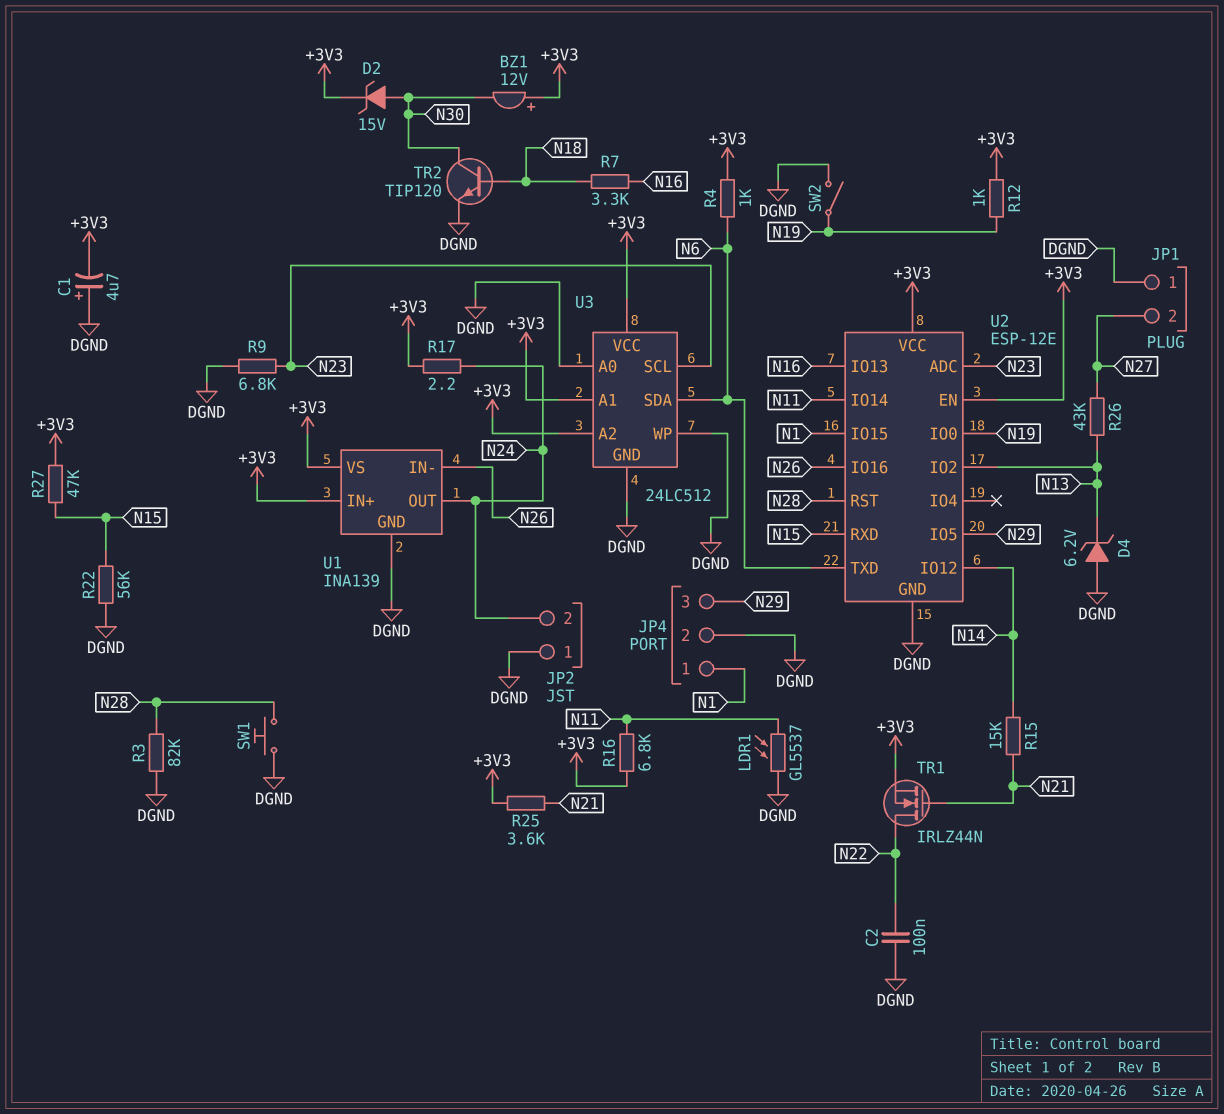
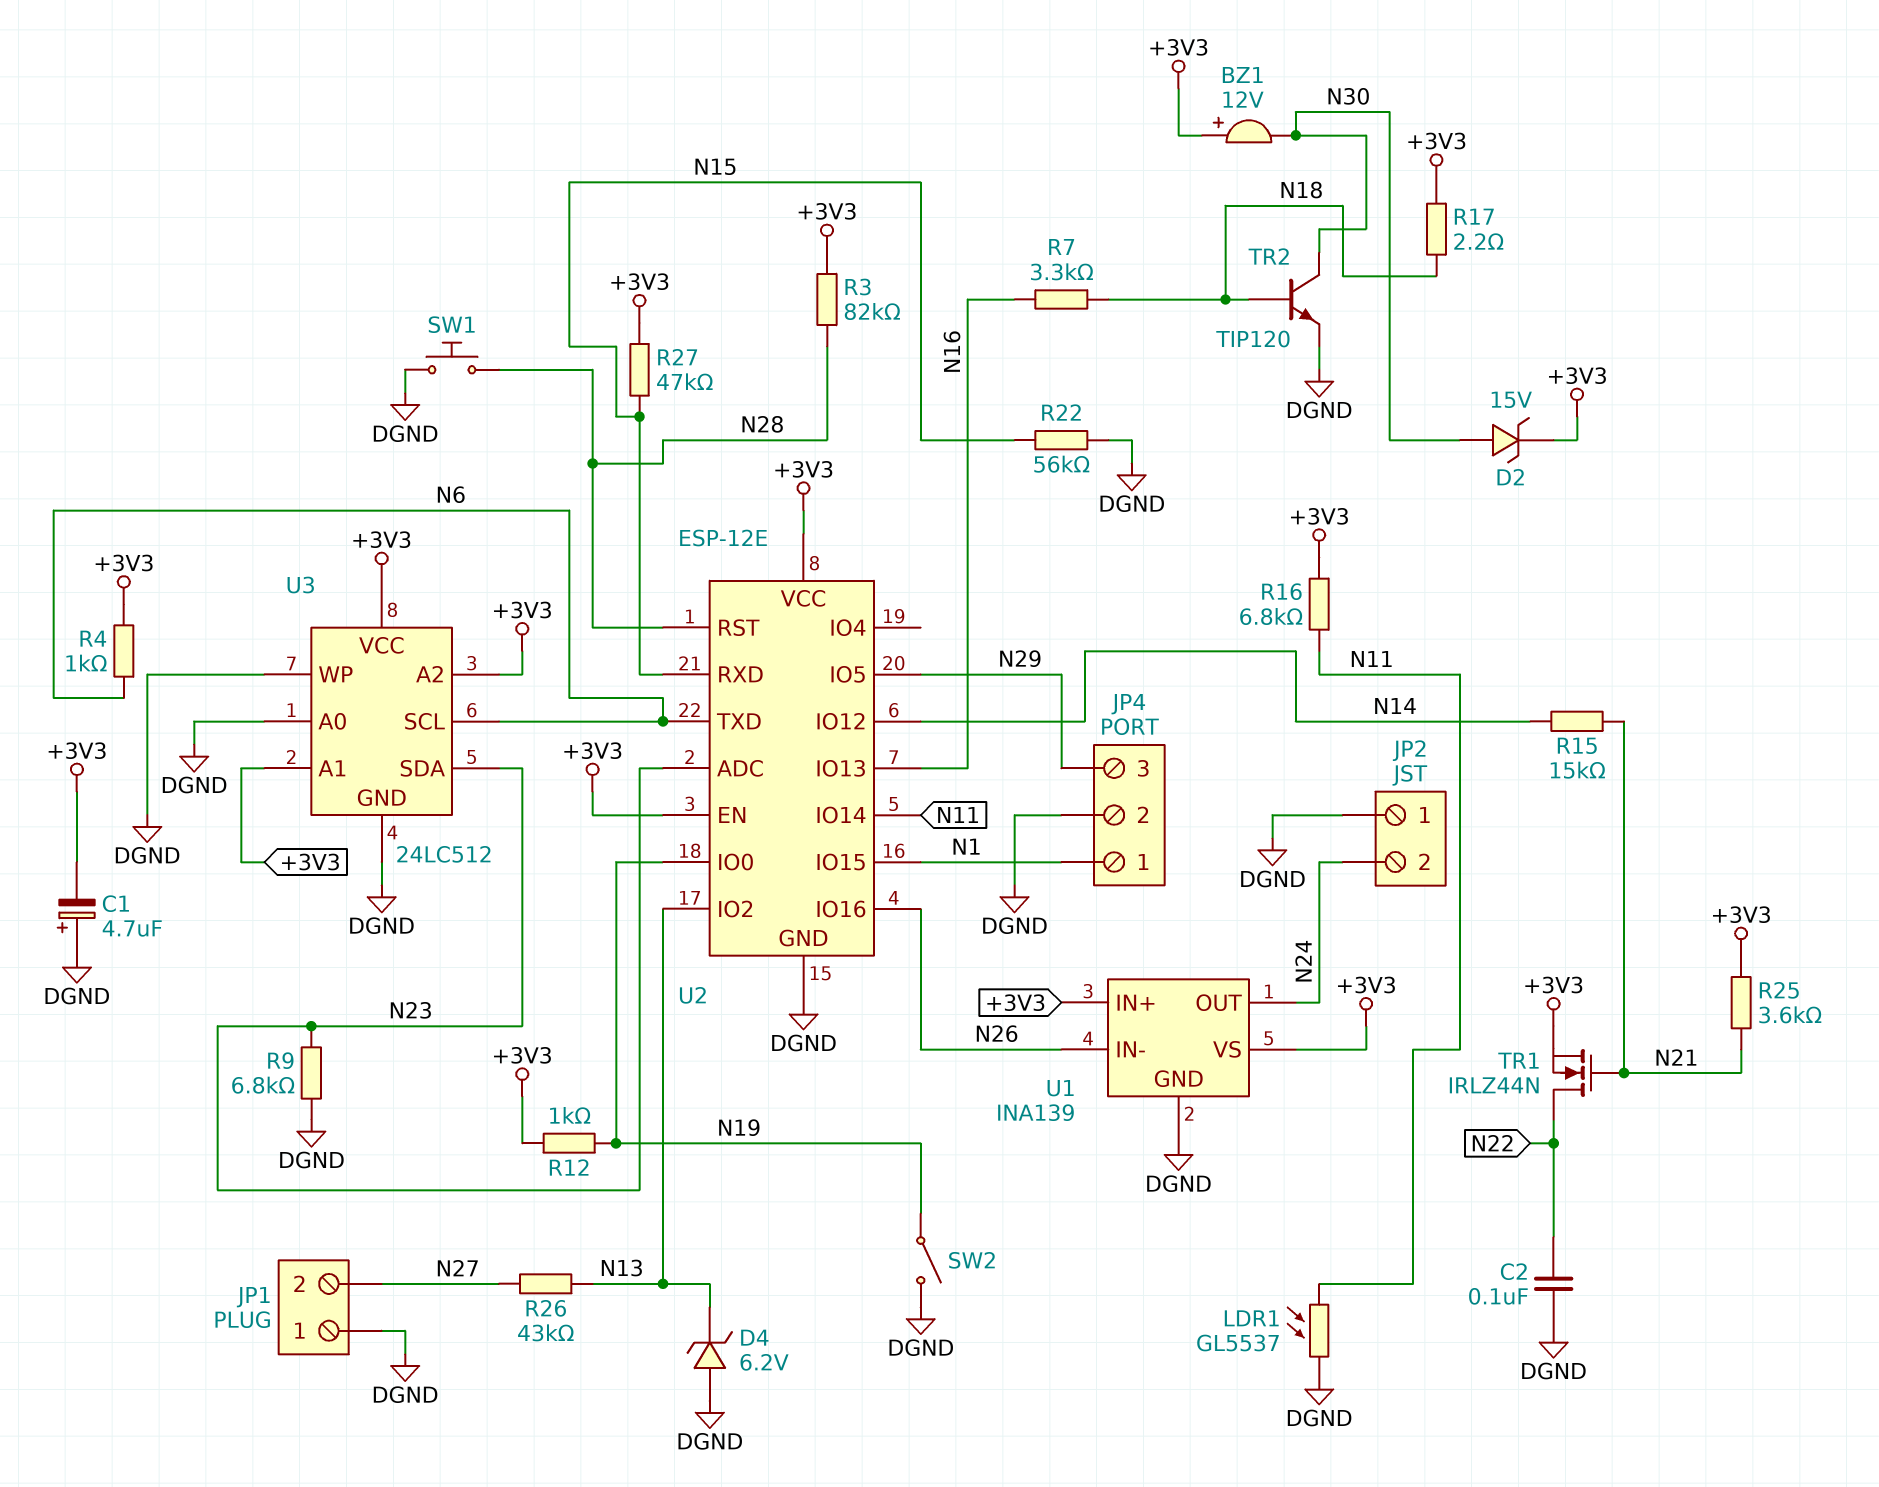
R3: 82k (DGND, N28) -> 82k (+3V3, N28)
R17: 2.2 (+3V3, N24) -> 2.2 (+3V3, N18)
U3 pin SCL: N23 -> N6
U3 pin SDA: N6 -> N23

